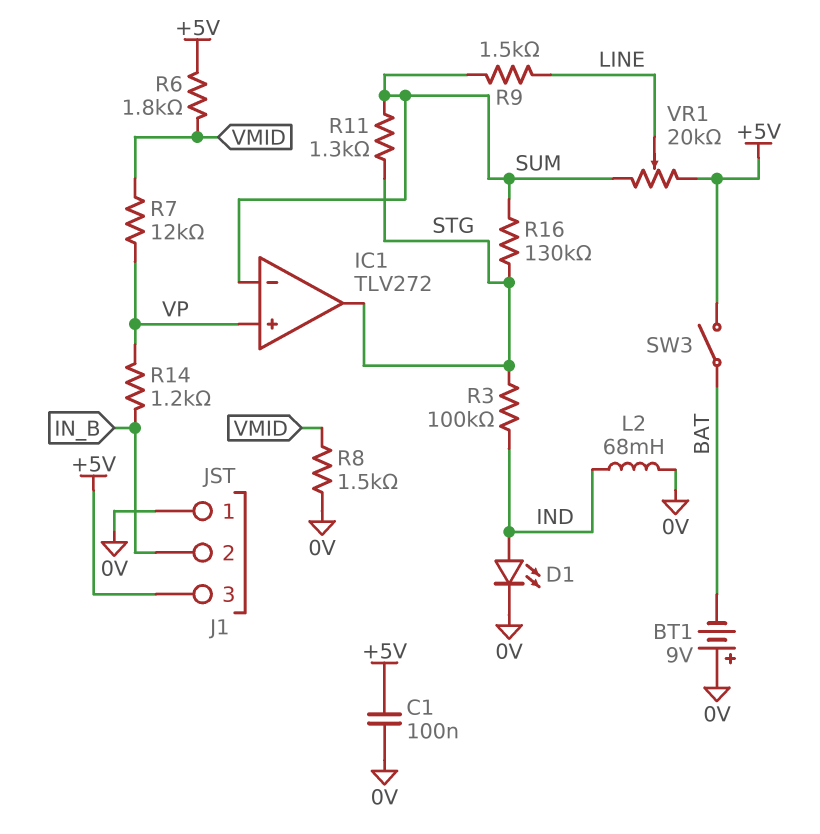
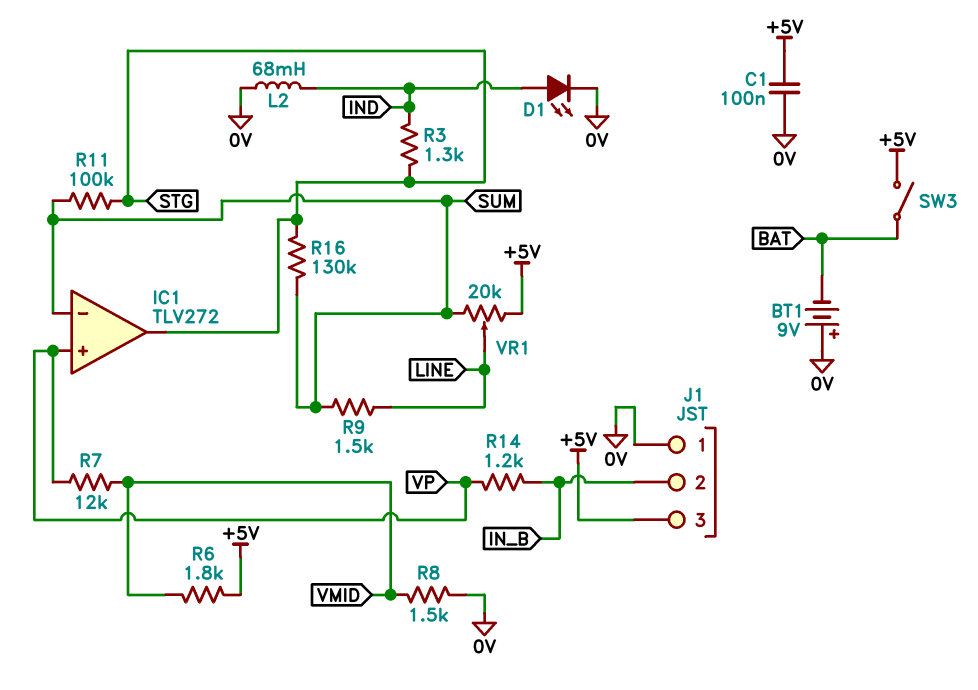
R3: 100k (IND, STG) -> 1.3k (IND, STG)
R11: 1.3k (STG, SUM) -> 100k (STG, SUM)

